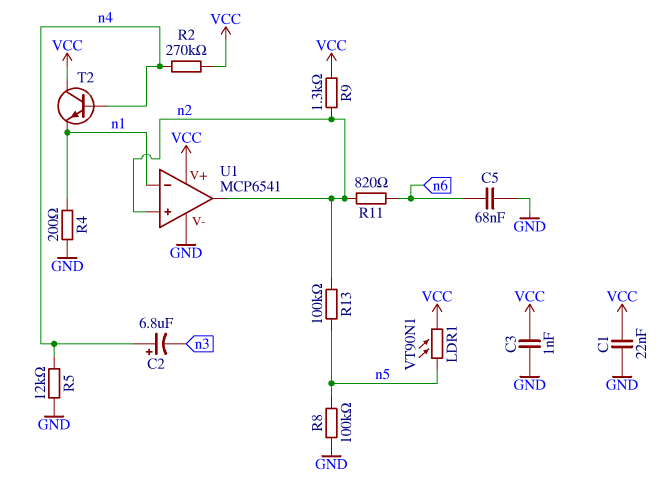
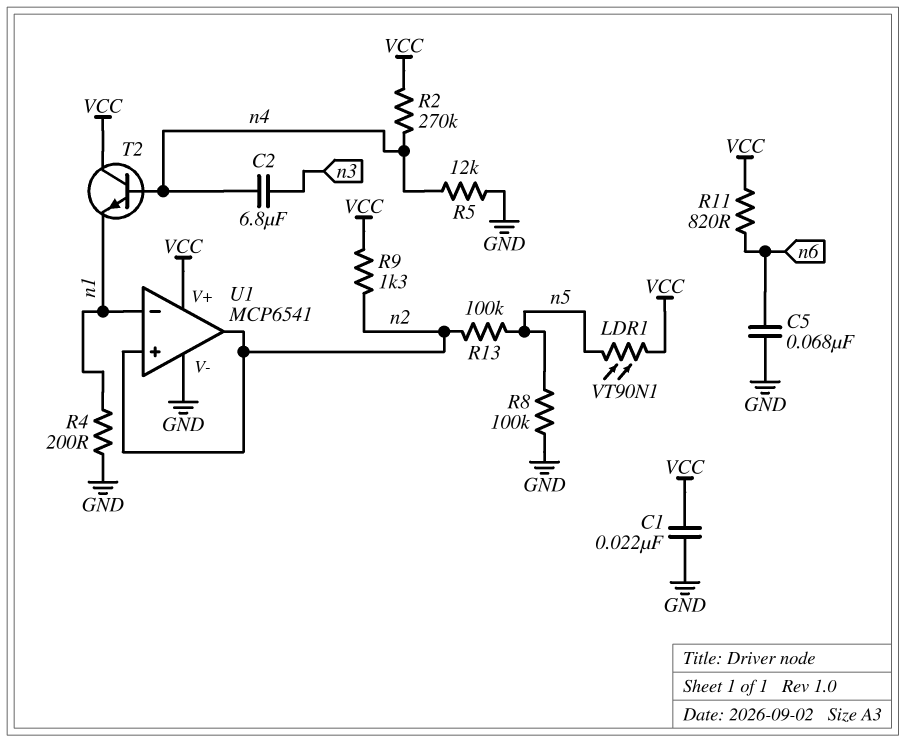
C2: 6.8uF (plus n4, minus n3) -> 6.8uF (n3, n4)
C3: 1nF (GND, VCC) -> none
R11: 820 (n2, n6) -> 820 (VCC, n6)

